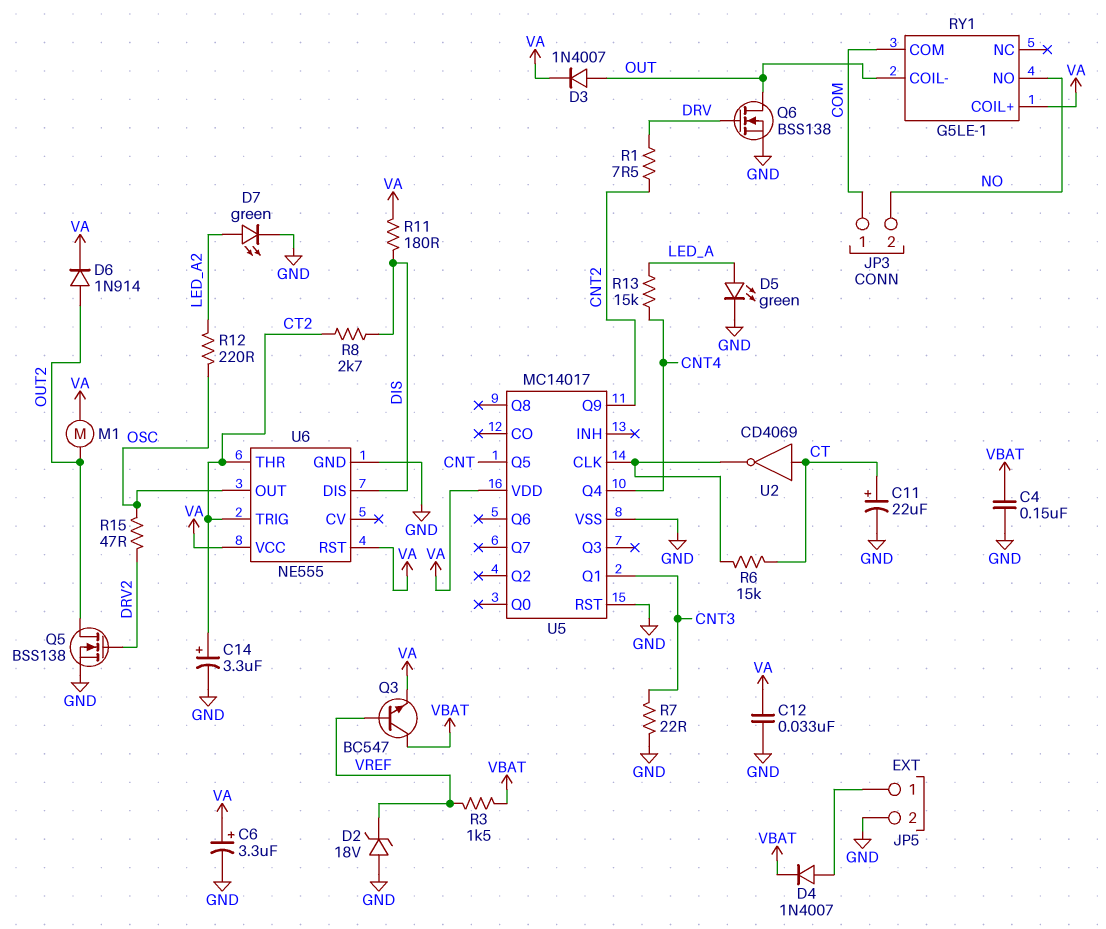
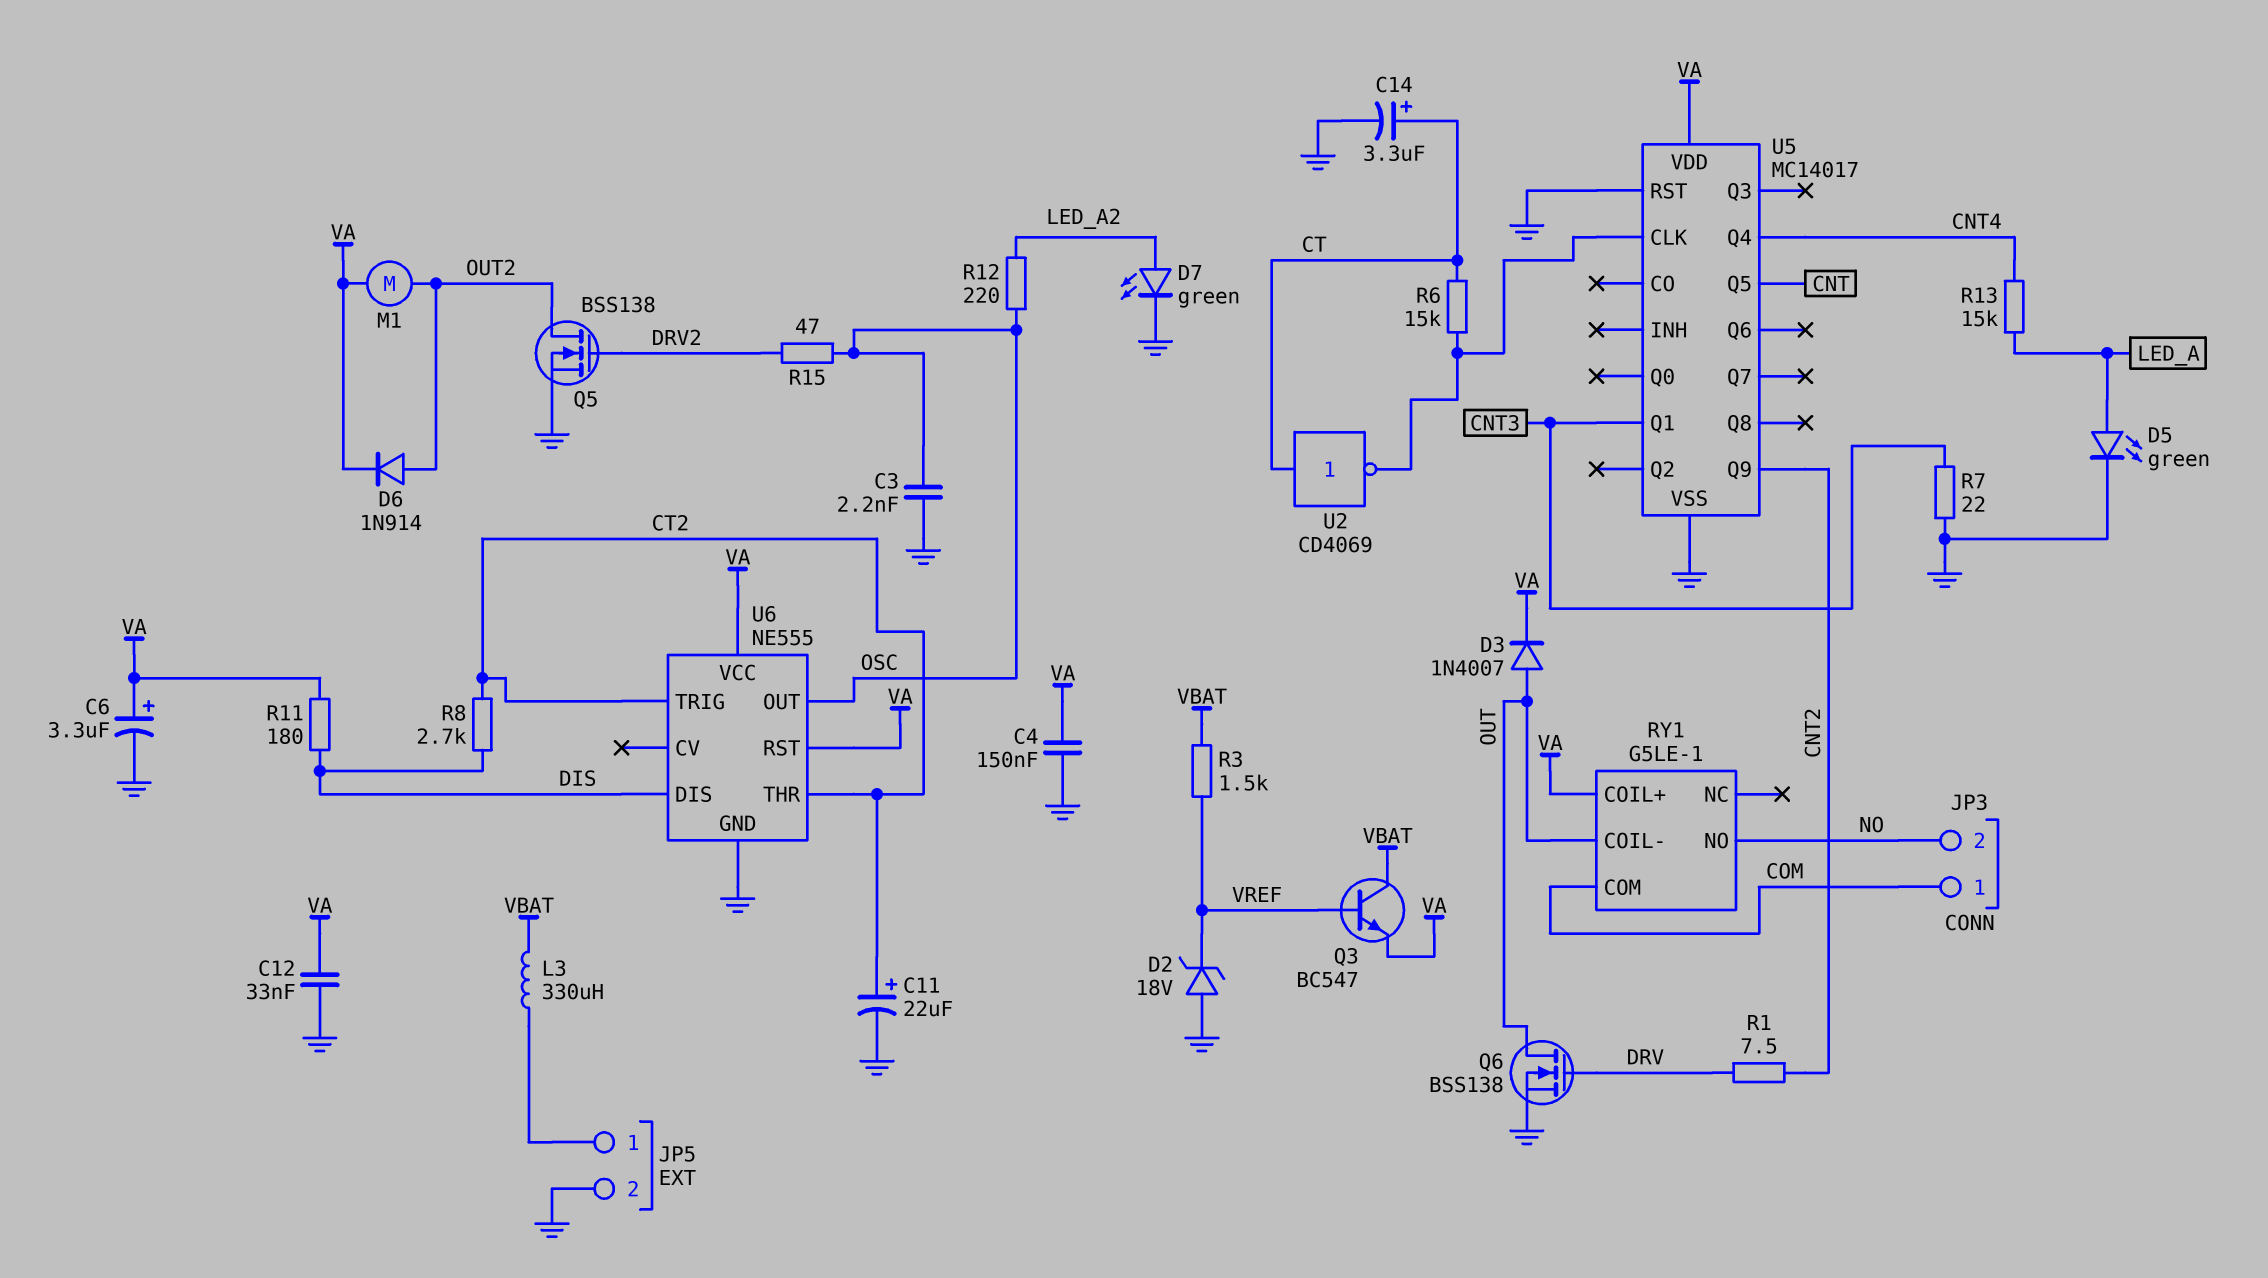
C3: none -> 2.2nF (GND, OSC)
C4: 150nF (GND, VBAT) -> 150nF (GND, VA)
C11: 22uF (plus CT, minus GND) -> 22uF (plus CT2, minus GND)
C14: 3.3uF (plus CT2, minus GND) -> 3.3uF (plus CT, minus GND)
D4: diode 1N4007 (A JP5/1, K VBAT) -> none
L3: none -> 330uH (JP5/1, VBAT)

